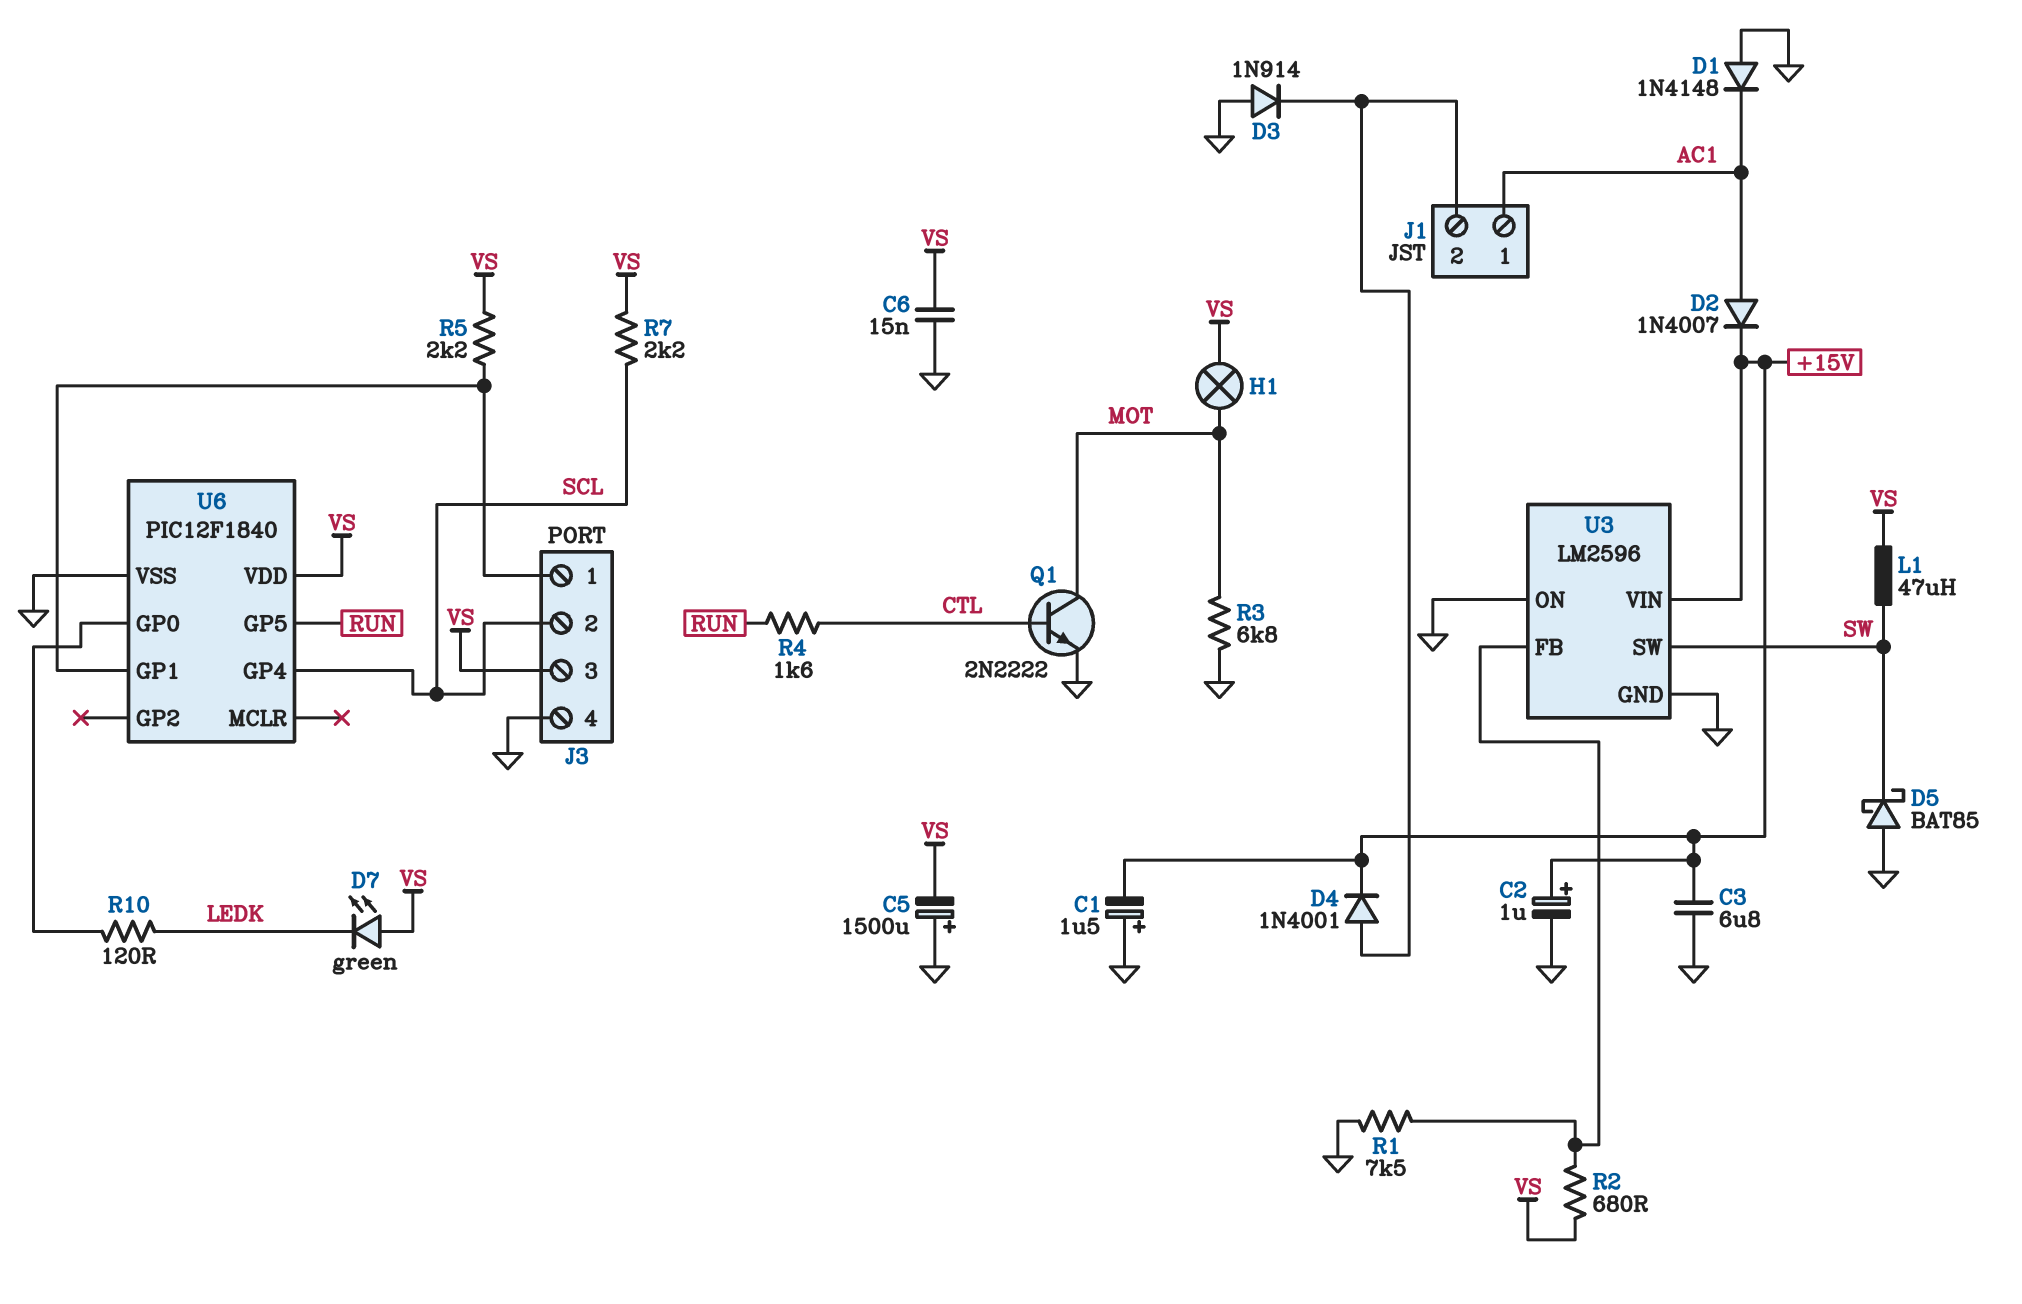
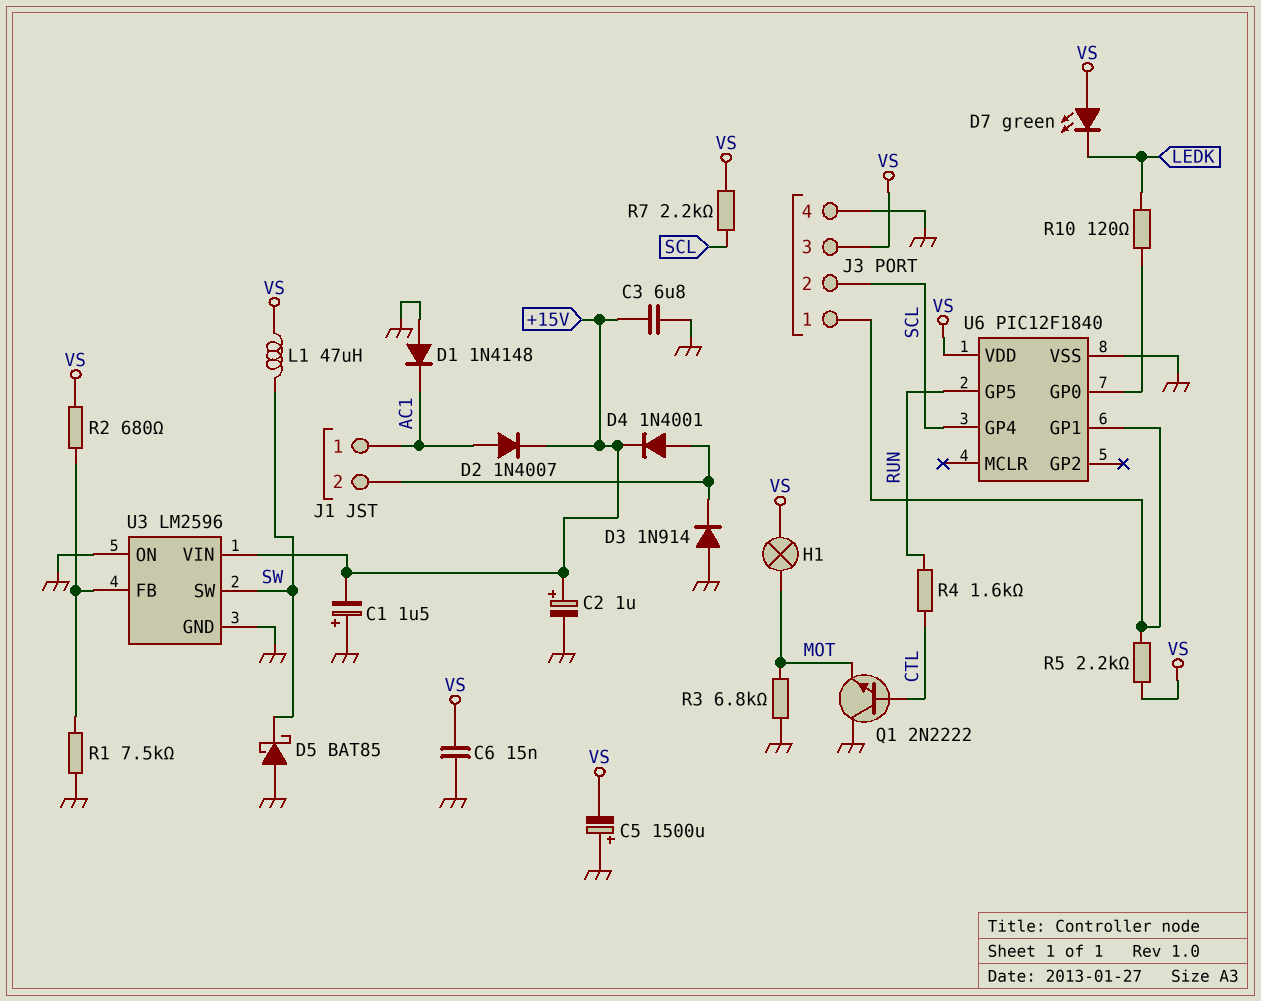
Q1: NPN 2N2222 (B CTL, C MOT, E GND) -> NPN 2N2222 (B CTL, C GND, E MOT)

